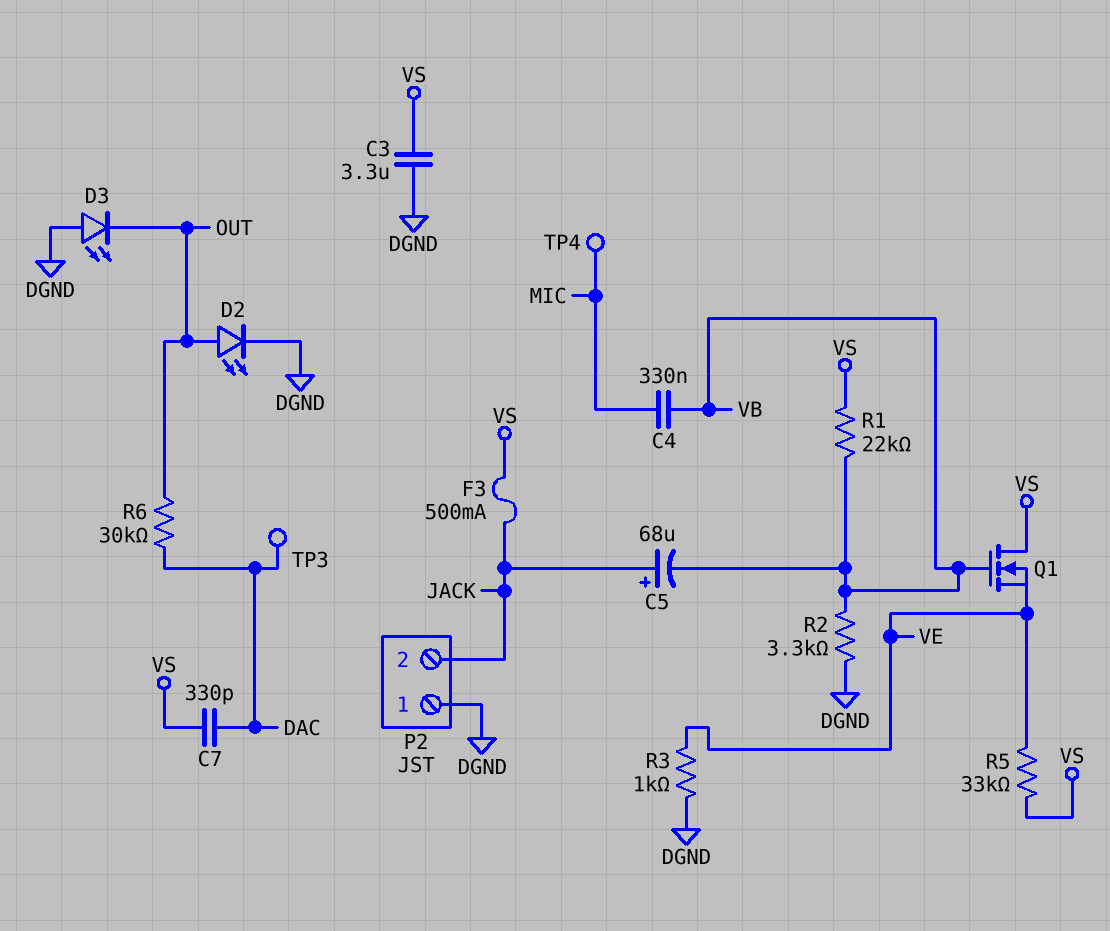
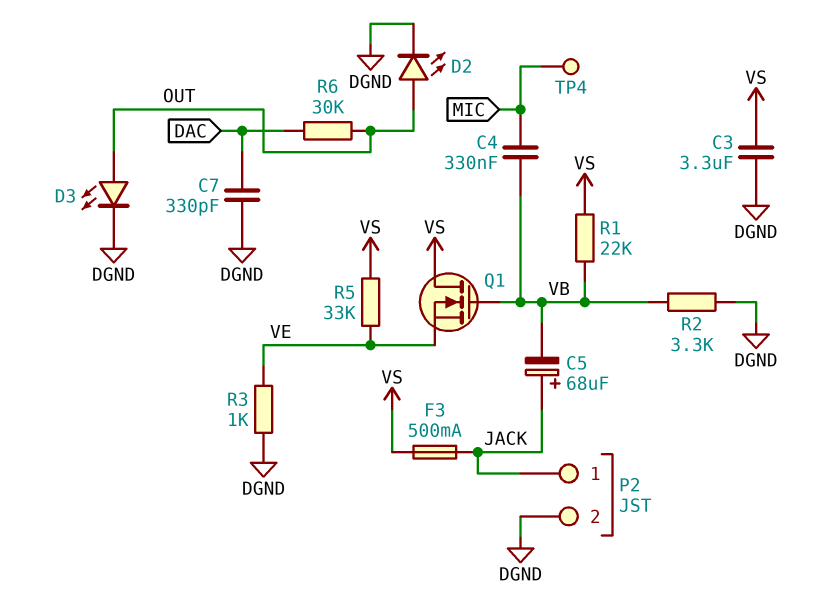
C7: 330pF (DAC, VS) -> 330pF (DAC, DGND)
D3: LED (A DGND, K OUT) -> LED (A OUT, K DGND)
P2 pin 1: DGND -> JACK
P2 pin 2: JACK -> DGND
TP3: test point (DAC) -> none

